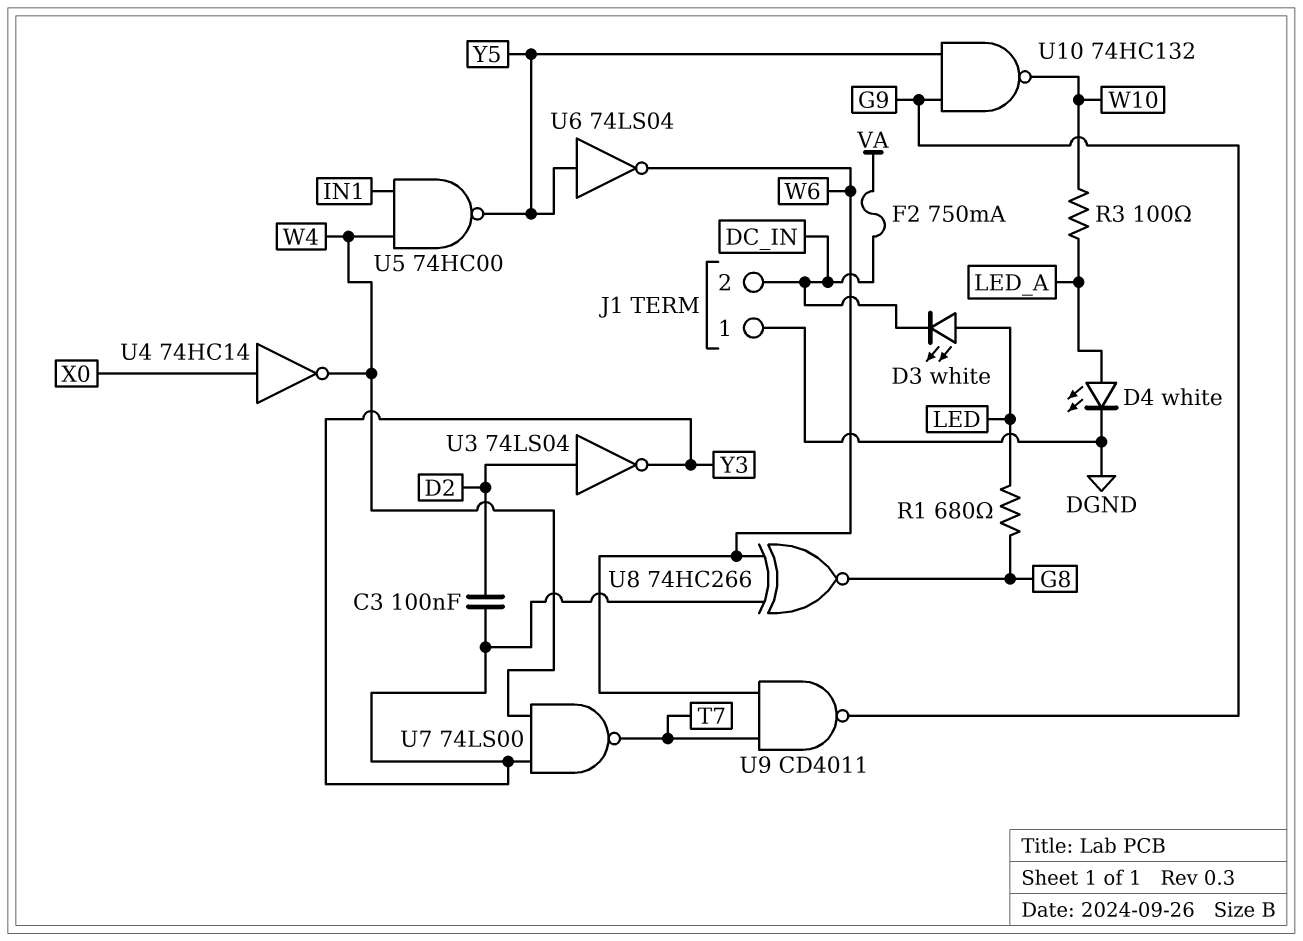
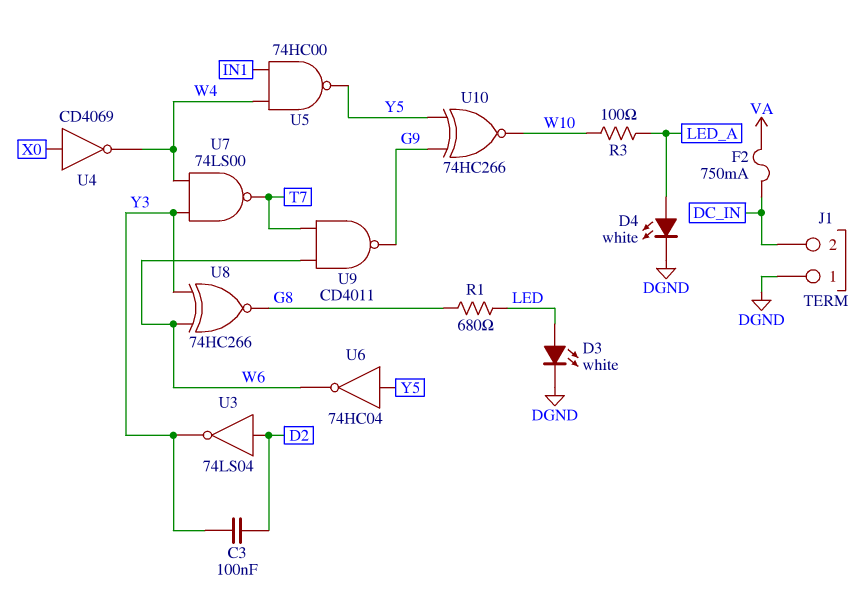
D3: LED white (A LED, K DC_IN) -> LED white (A LED, K DGND)
U4: NOT 74HC14 (in X0, out W4) -> NOT CD4069 (in X0, out W4)
U6: NOT 74LS04 (in Y5, out W6) -> NOT 74HC04 (in Y5, out W6)
U10: NAND 74HC132 (in G9, in Y5, out W10) -> XNOR 74HC266 (in G9, in Y5, out W10)

